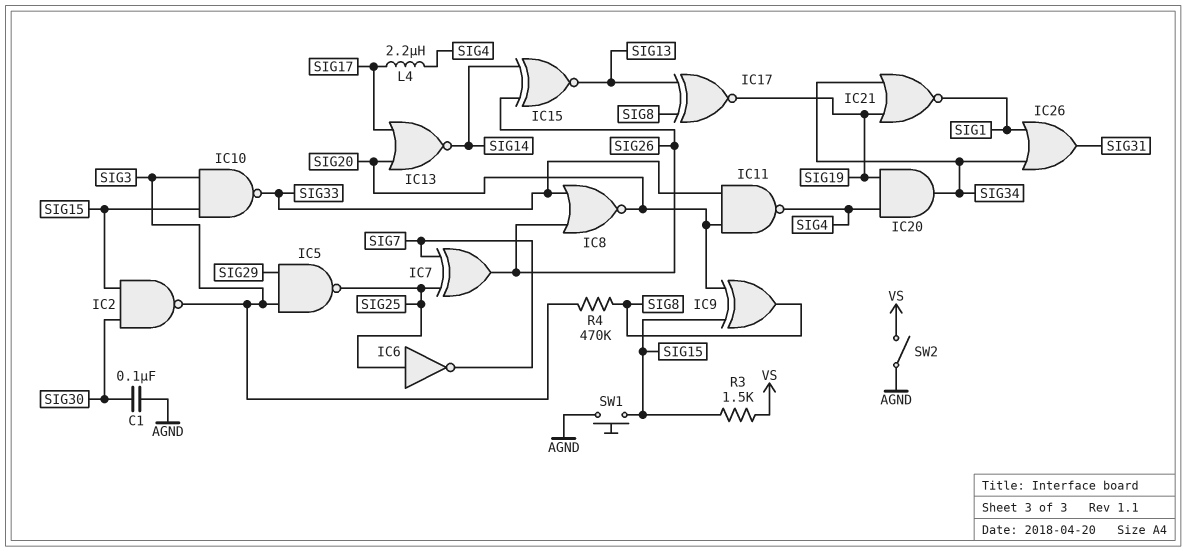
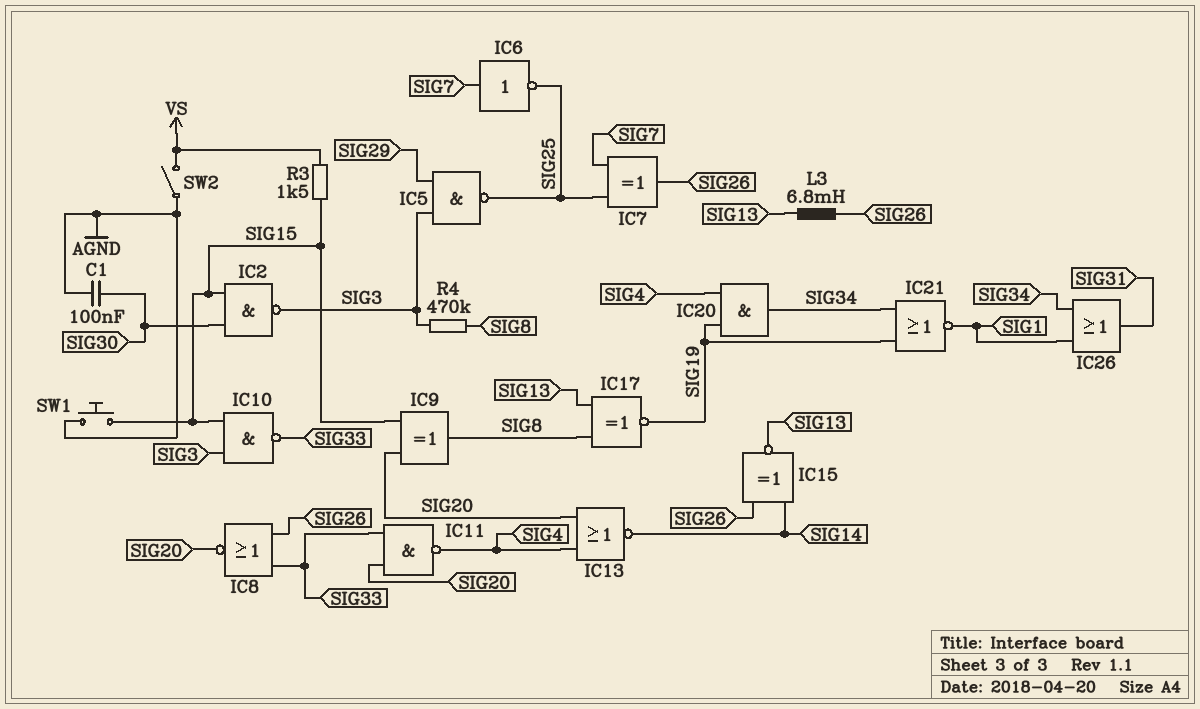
IC6: NOT (in SIG25, out SIG7) -> NOT (in SIG7, out SIG25)
IC13: NOR (in SIG17, in SIG20, out SIG14) -> NOR (in SIG4, in SIG20, out SIG14)
L3: none -> 6.8mH (SIG13, SIG26)
L4: 2.2uH (SIG4, SIG17) -> none

